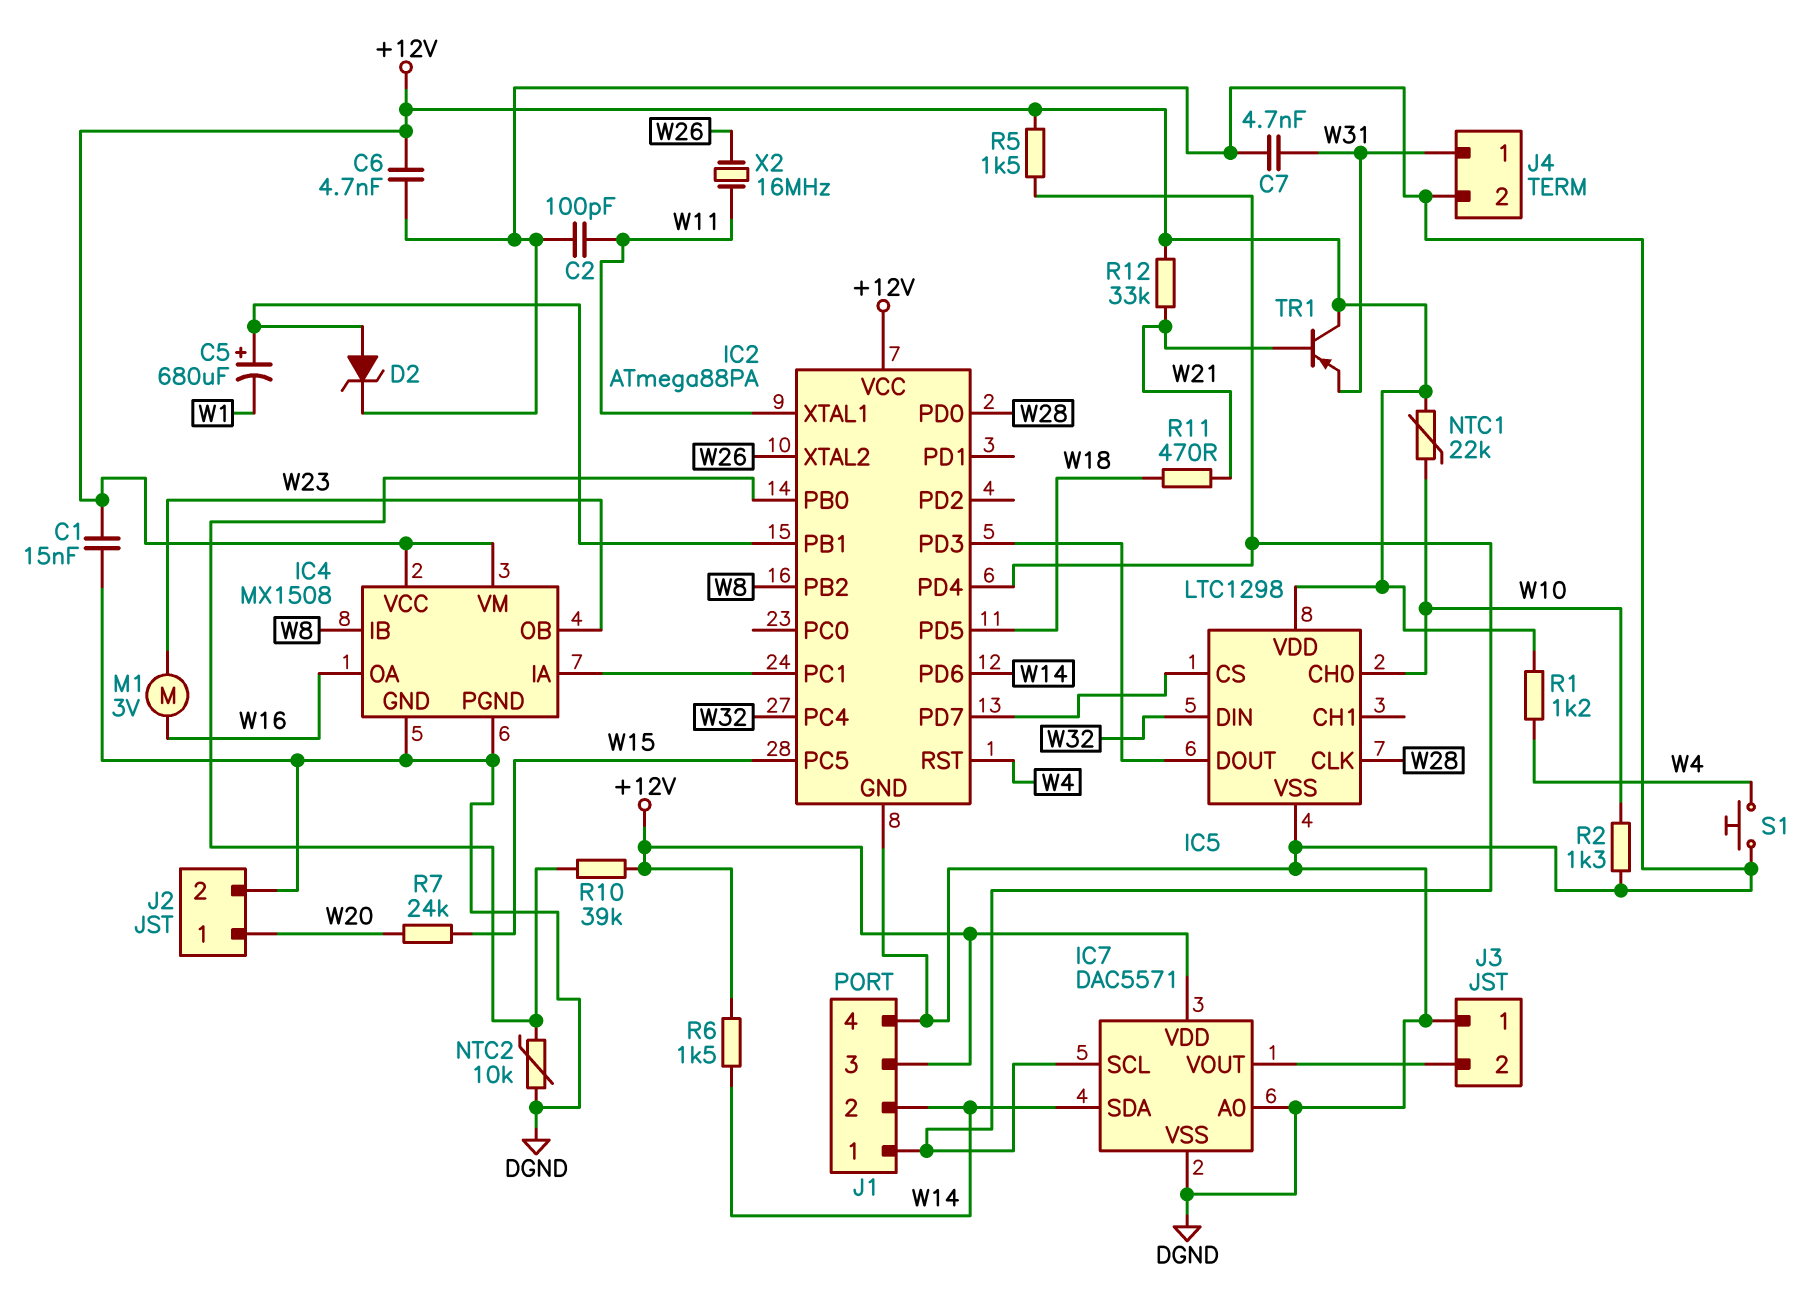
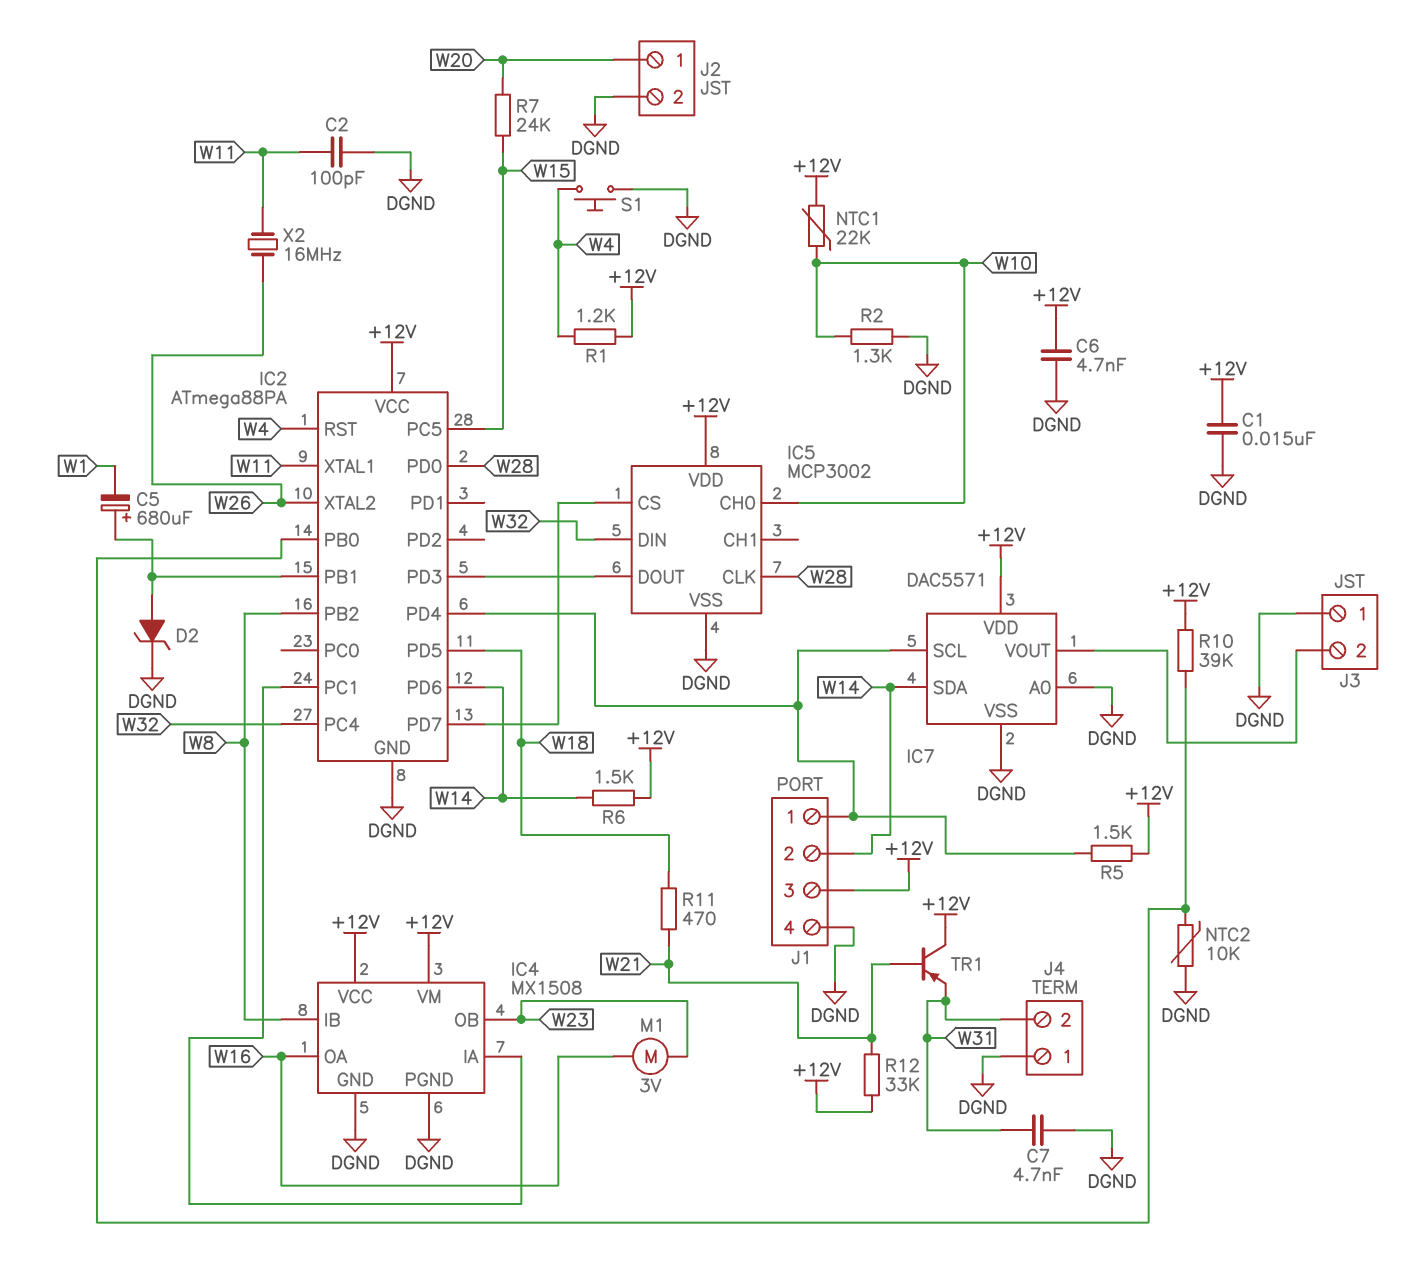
IC5: LTC1298 -> MCP3002
J4 pin 1: W31 -> DGND
J4 pin 2: DGND -> W31

